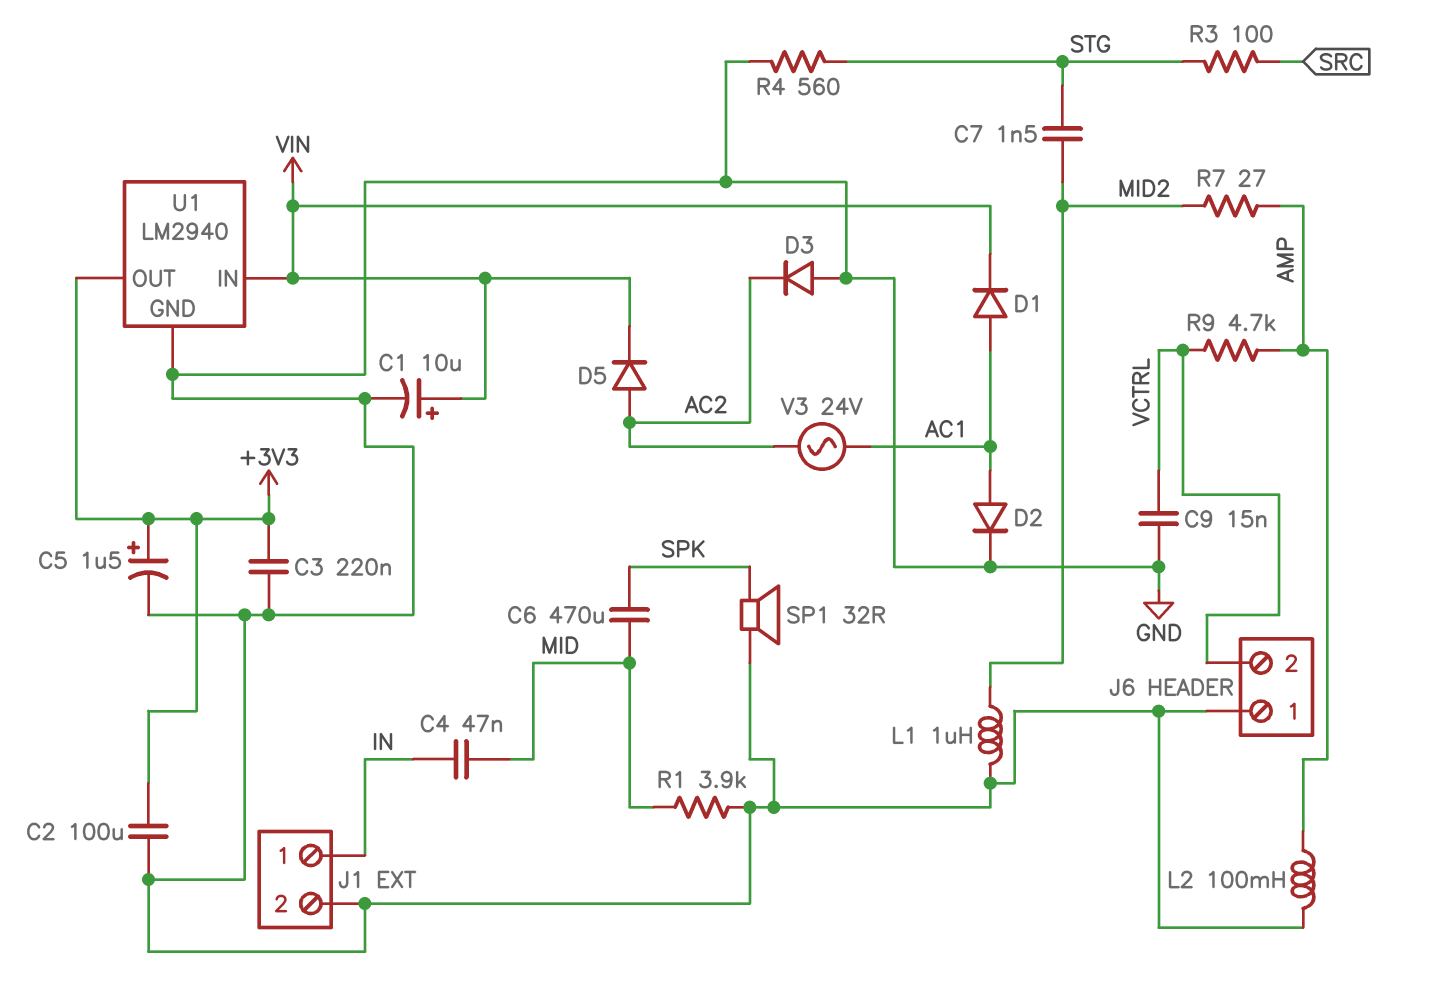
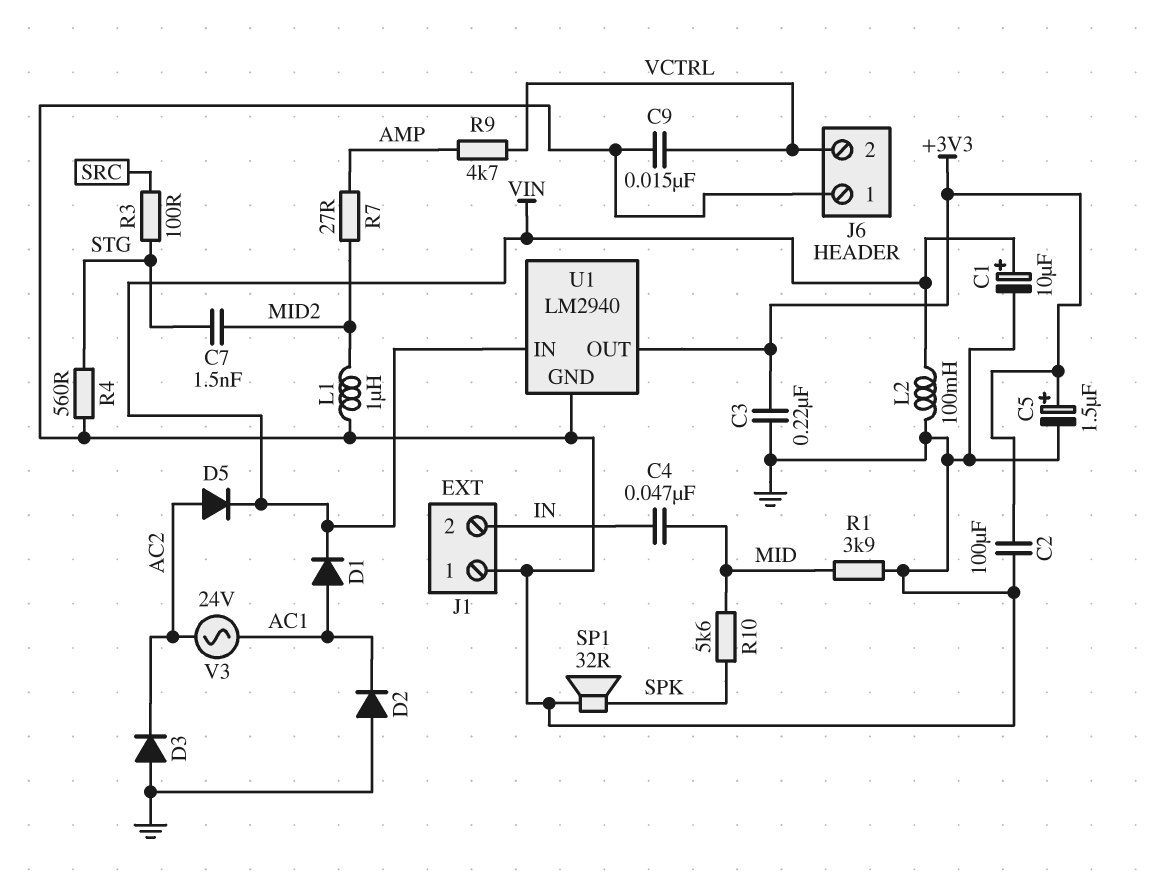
C6: 470uF (MID, SPK) -> none
D2: diode (A AC1, K GND) -> diode (A GND, K AC1)
J1 pin 1: IN -> GND
J1 pin 2: GND -> IN
L2: 100mH (AMP, GND) -> 100mH (GND, VIN)
R10: none -> 5.6k (MID, SPK)

